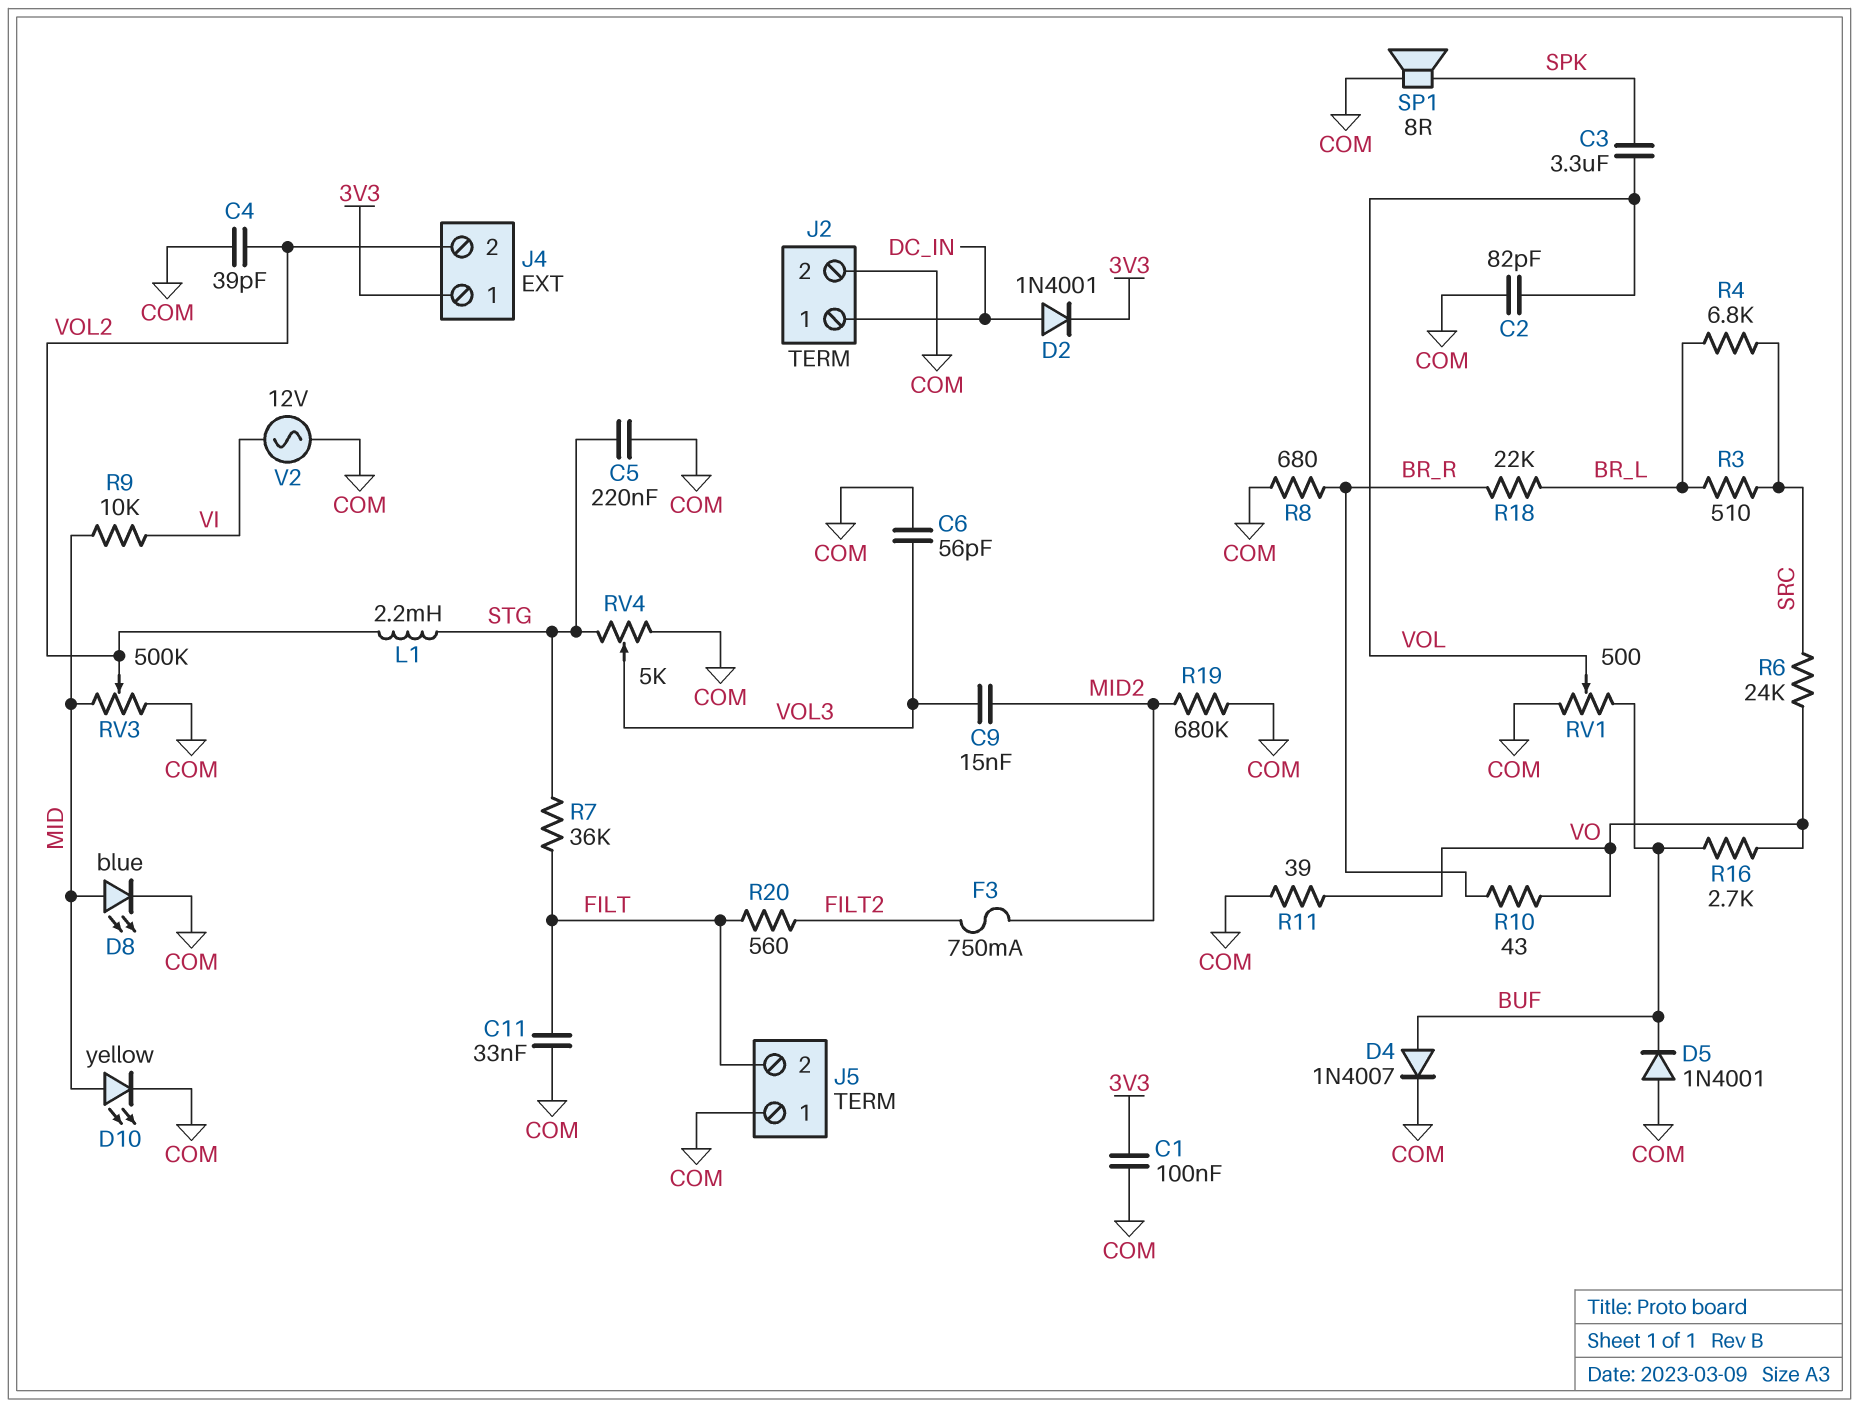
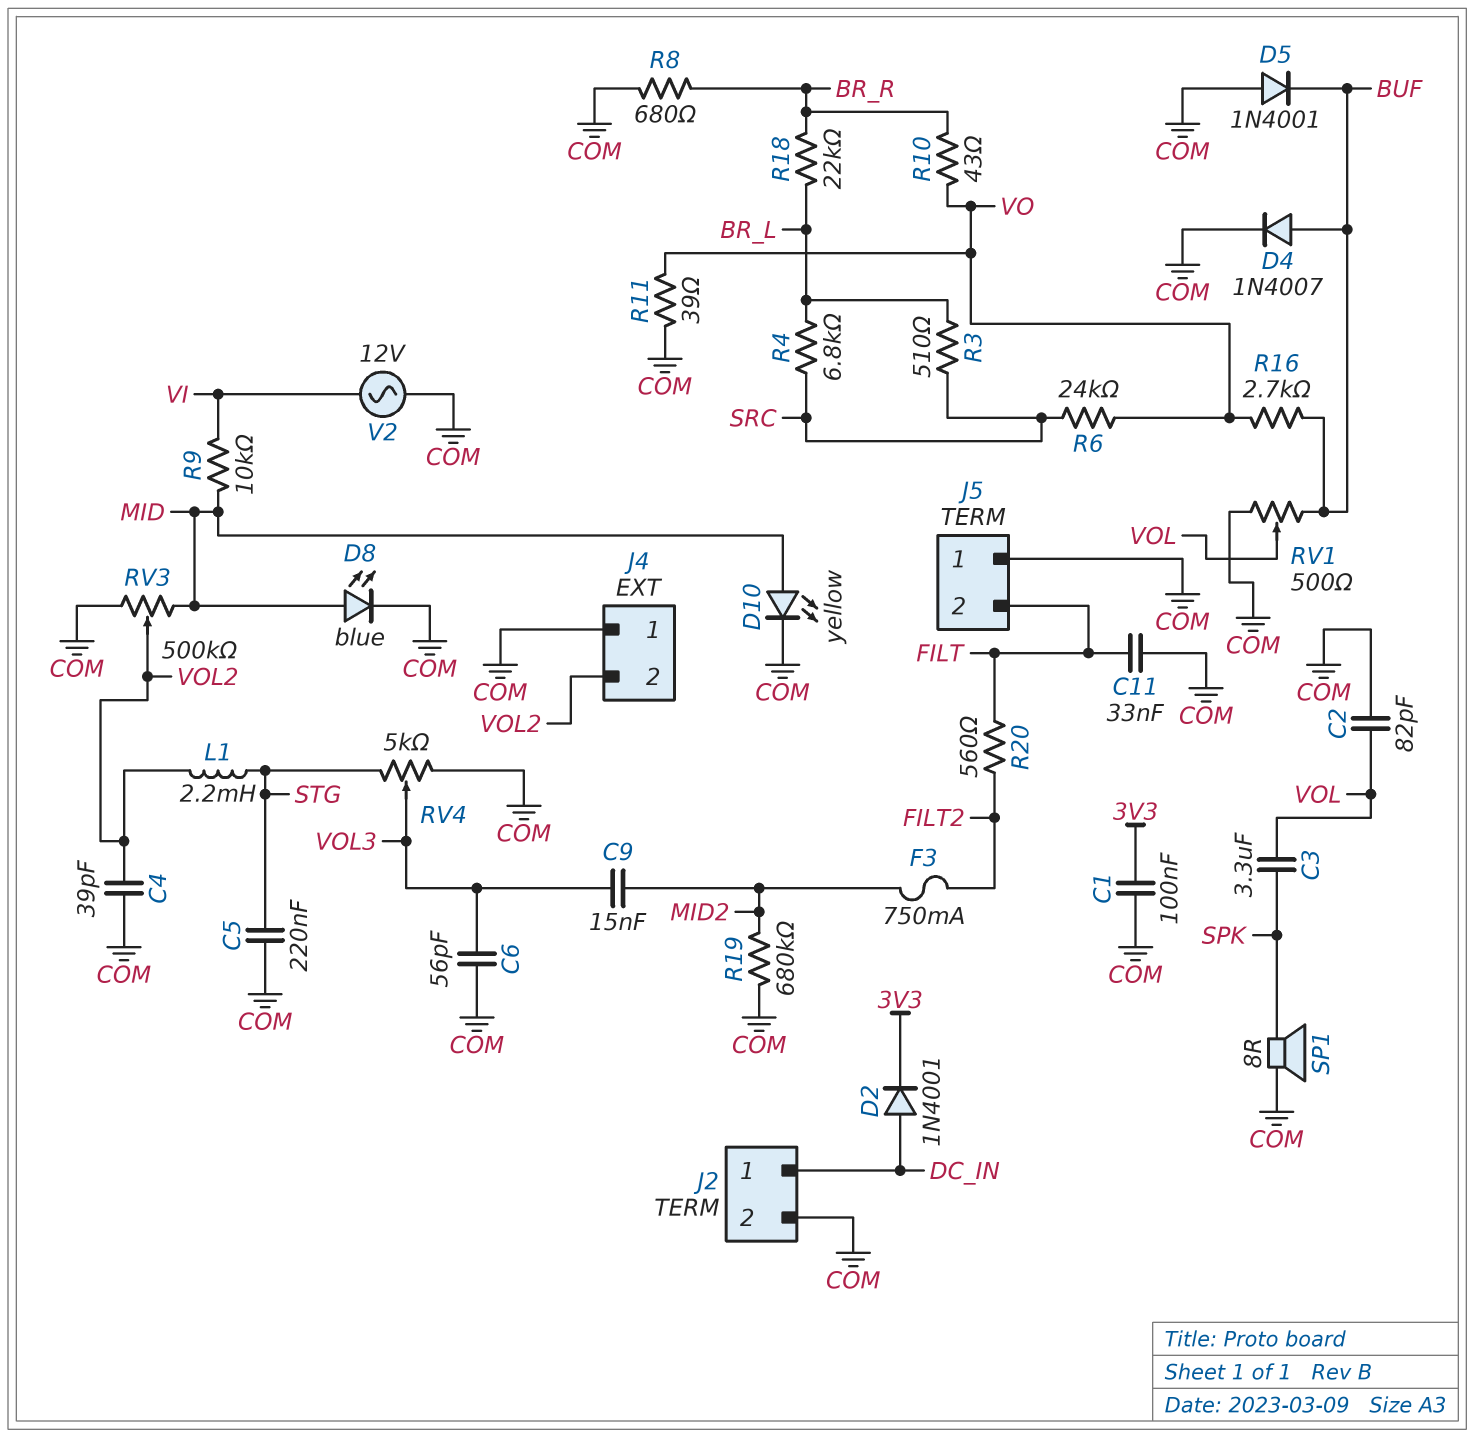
J4 pin 1: 3V3 -> COM
R7: 36k (FILT, STG) -> none

